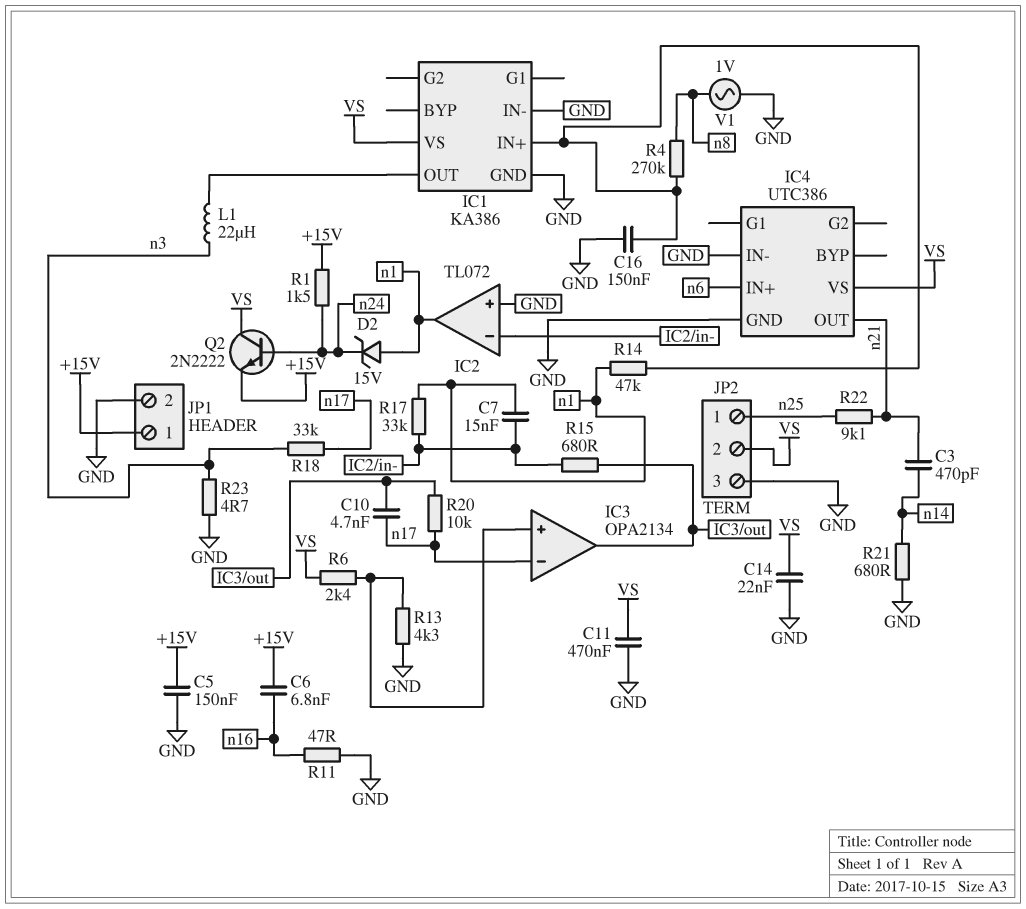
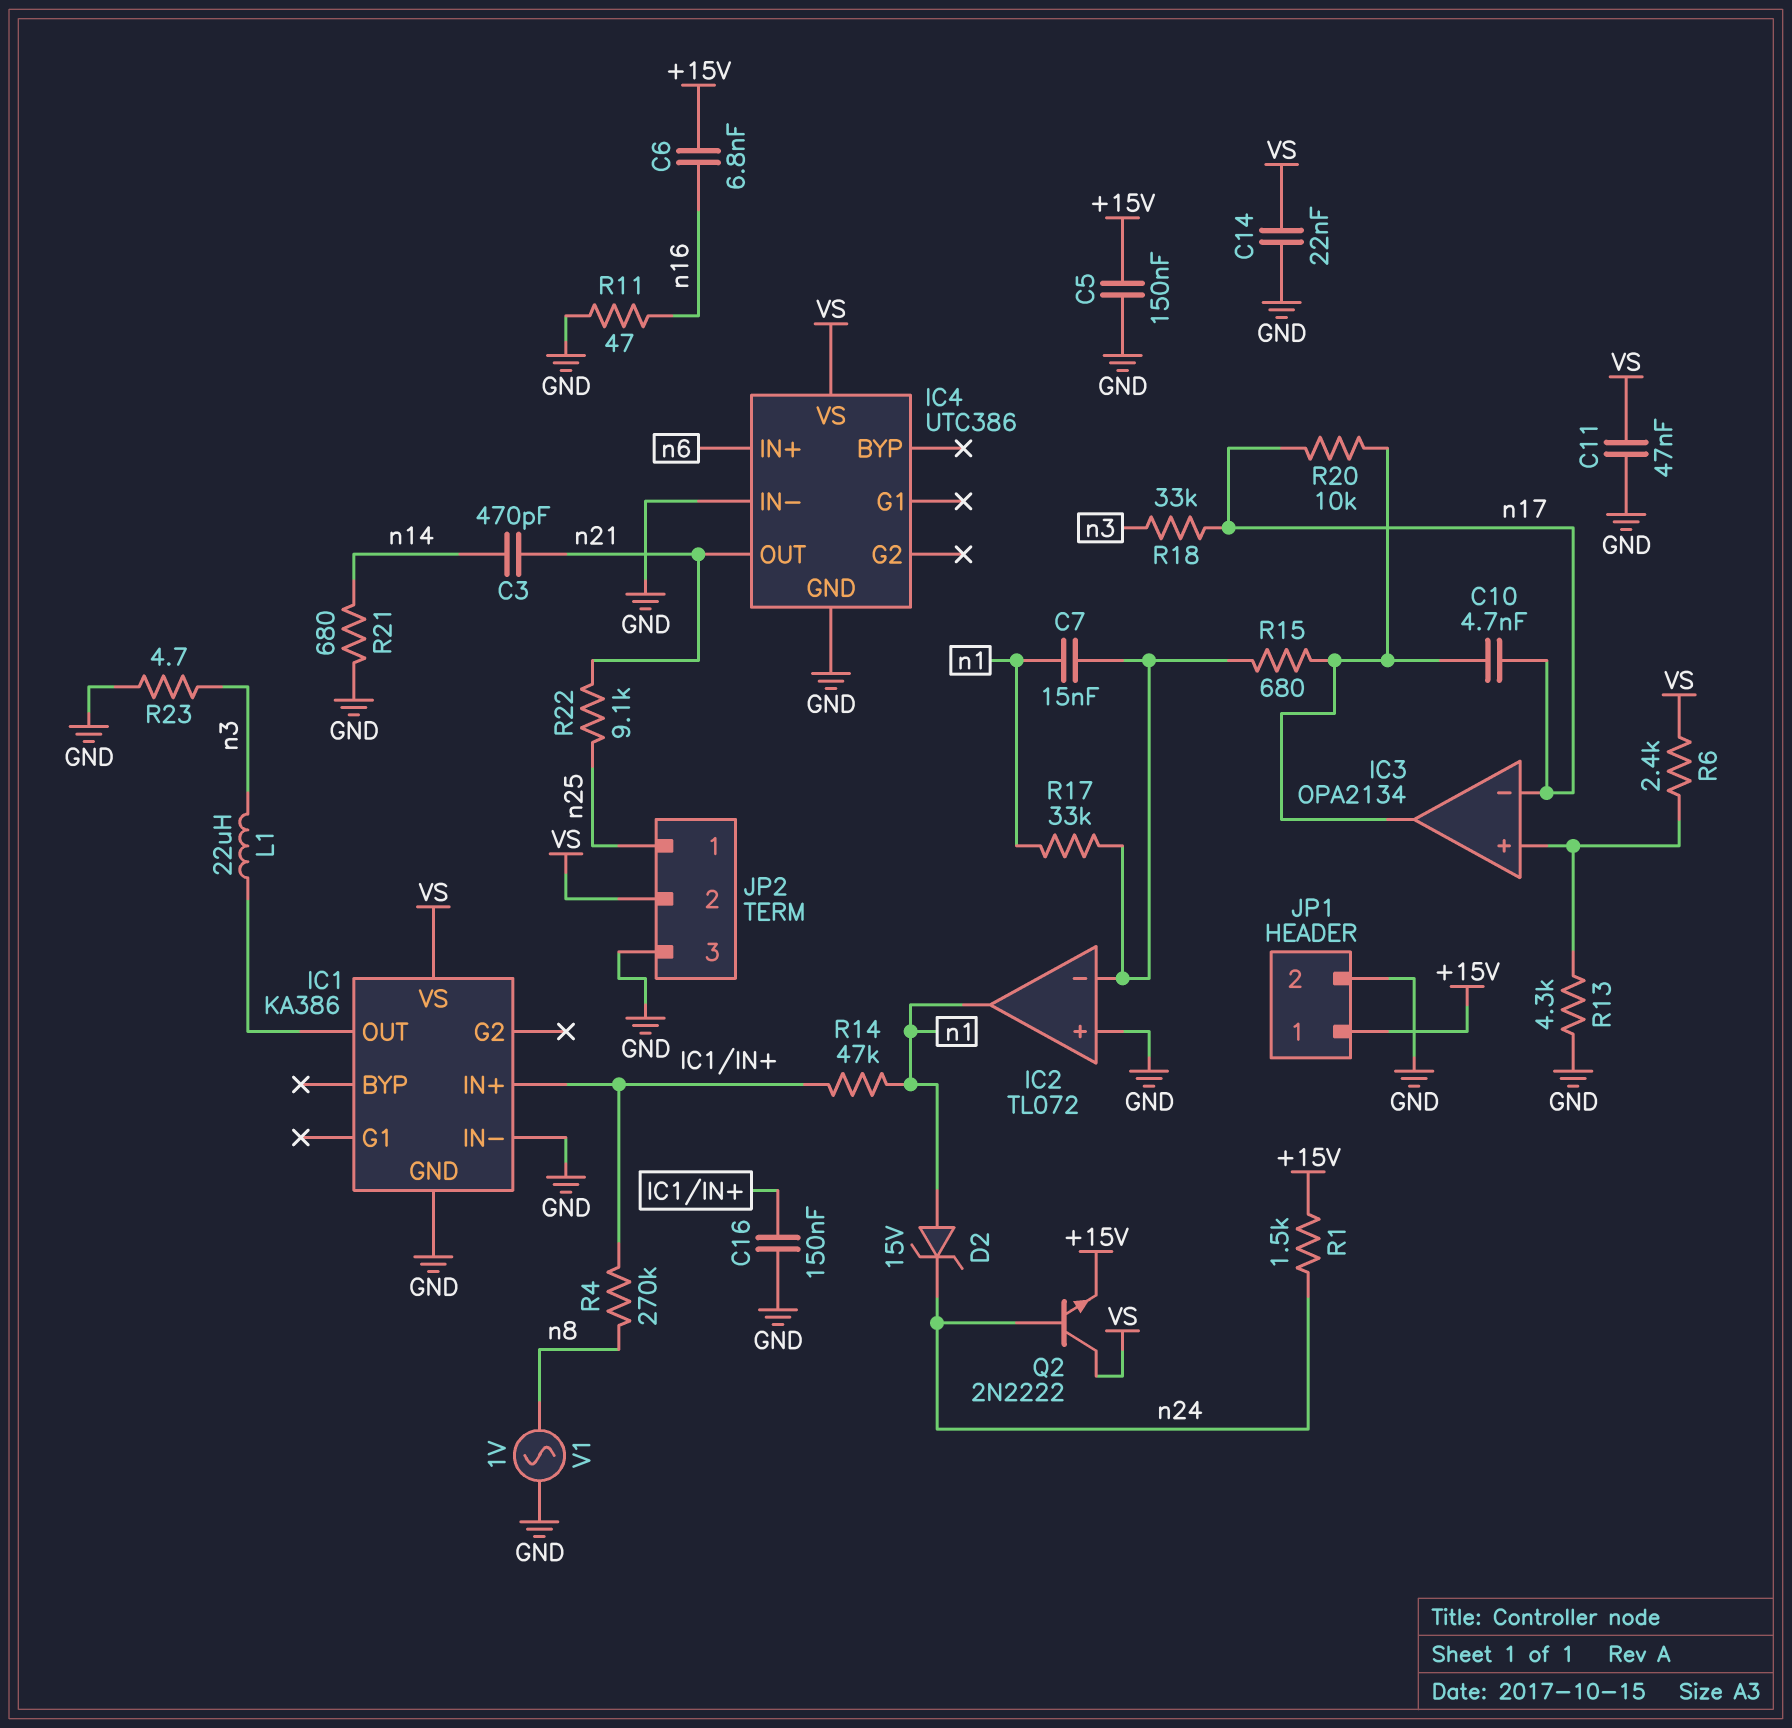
C11: 470nF (GND, VS) -> 47nF (GND, VS)

